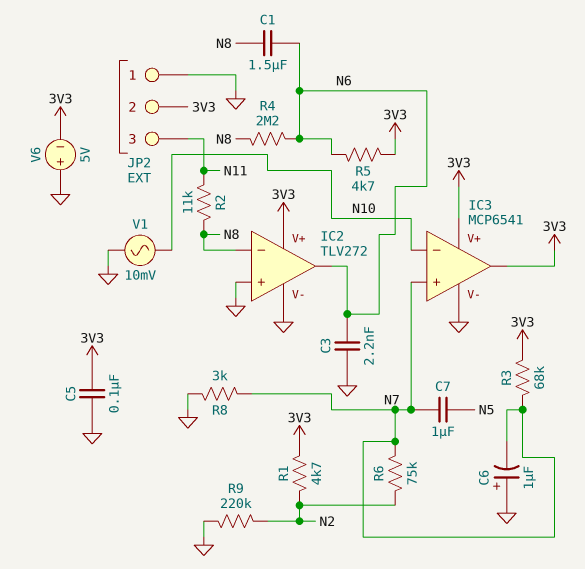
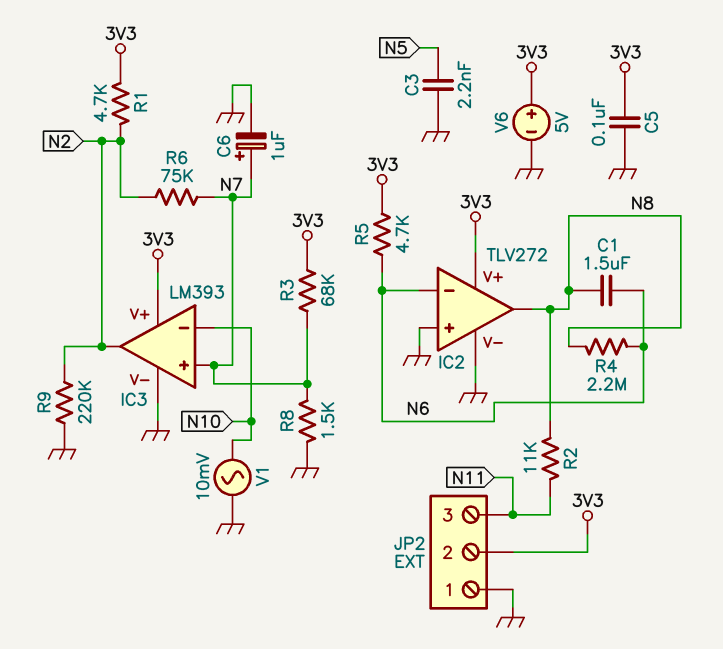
C3: 2.2nF (GND, N6) -> 2.2nF (GND, N5)
C6: 1uF (plus GND, minus N7) -> 1uF (plus N7, minus GND)
C7: 1uF (N5, N7) -> none
IC2 pin in-: N8 -> N6
IC2 pin out: N6 -> N8
IC3: MCP6541 -> LM393
IC3 pin out: 3V3 -> N2
R8: 3k (GND, N7) -> 1.5k (GND, N7)
V6: 5V (plus GND, minus 3V3) -> 5V (plus 3V3, minus GND)

